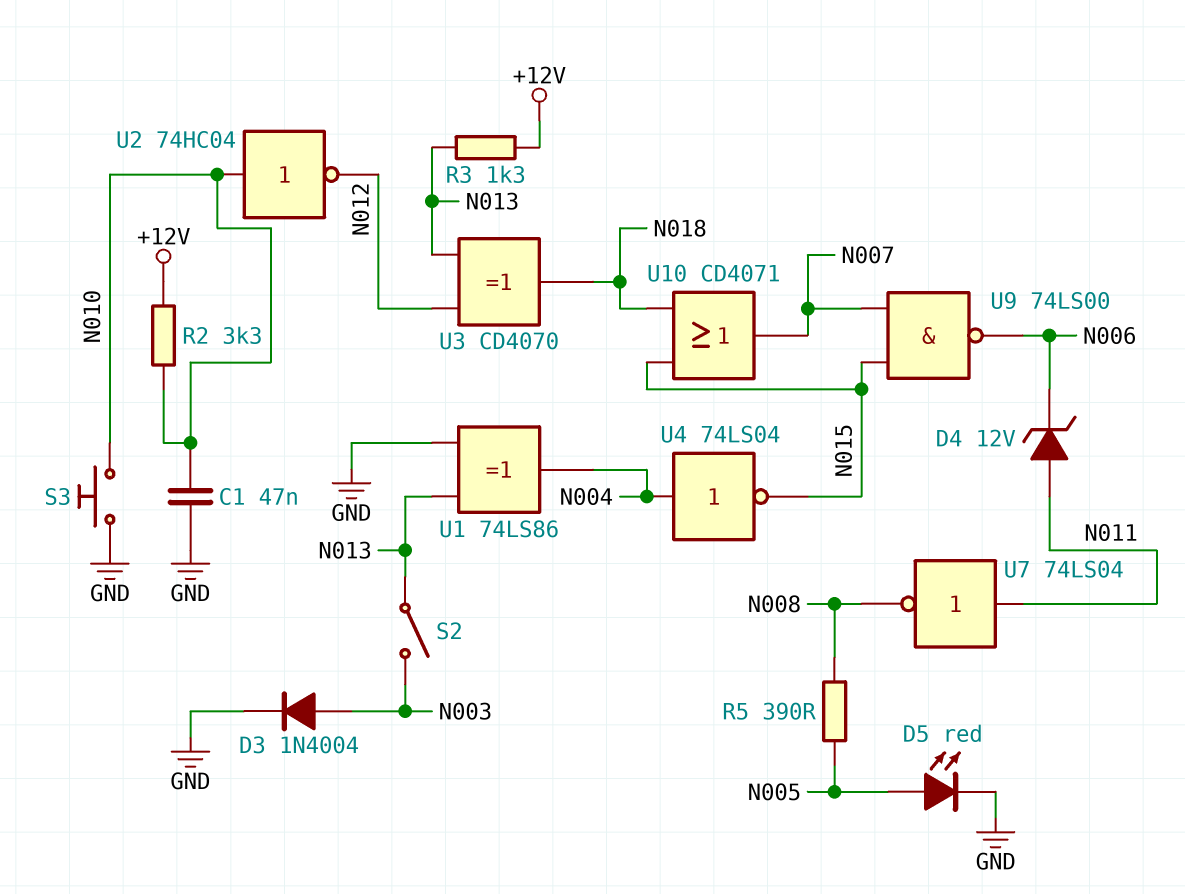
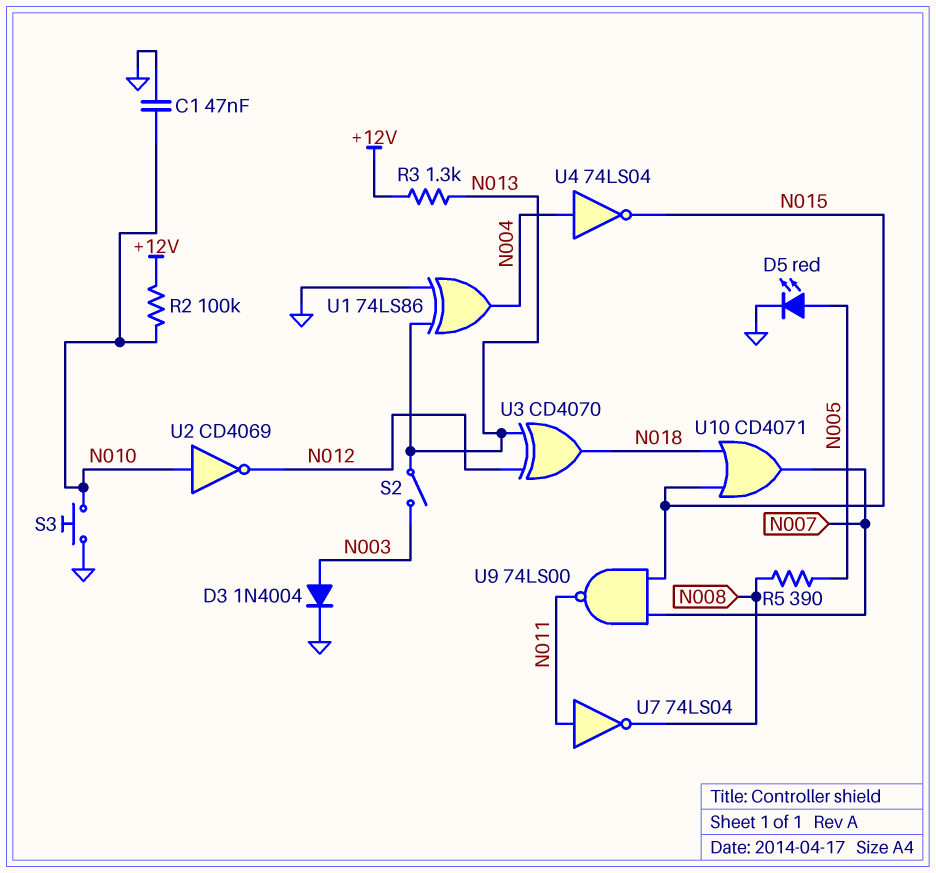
D4: zener 12V (A N011, K N006) -> none
R2: 3.3k (+12V, N010) -> 100k (+12V, N010)
U2: NOT 74HC04 (in N010, out N012) -> NOT CD4069 (in N010, out N012)
U9: NAND 74LS00 (in N007, in N015, out N006) -> NAND 74LS00 (in N007, in N015, out N011)

